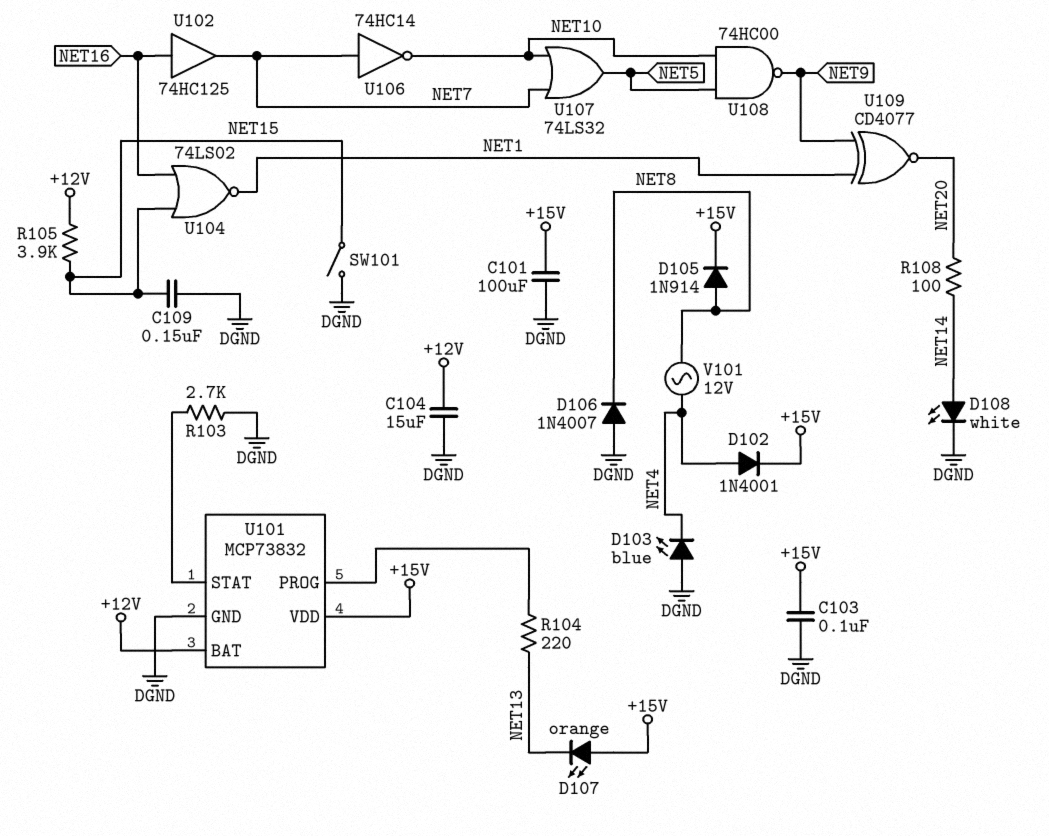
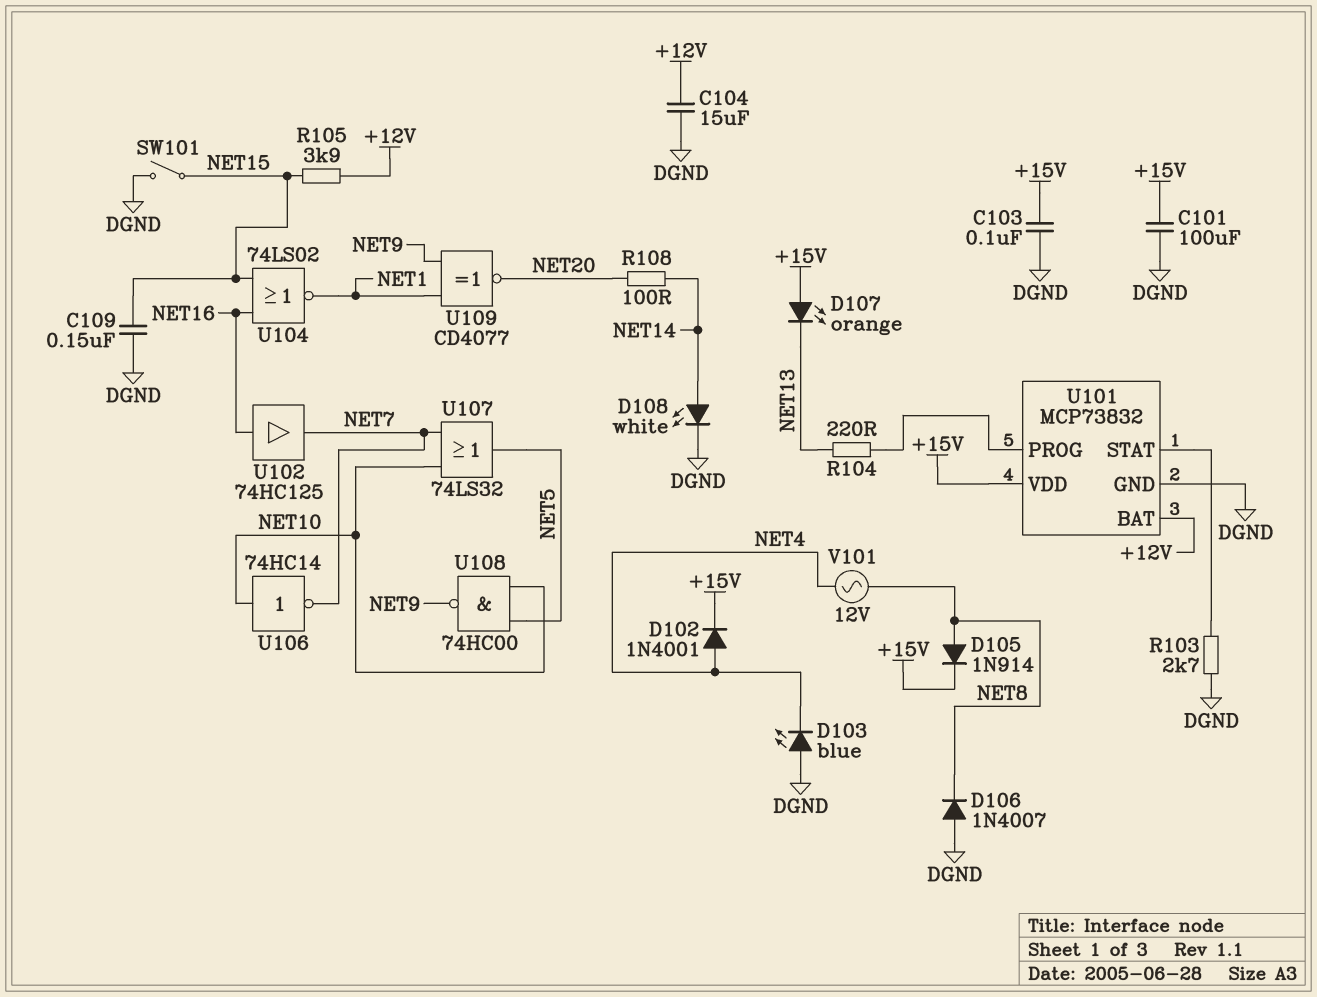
U106: NOT 74HC14 (in NET7, out NET10) -> NOT 74HC14 (in NET10, out NET7)

